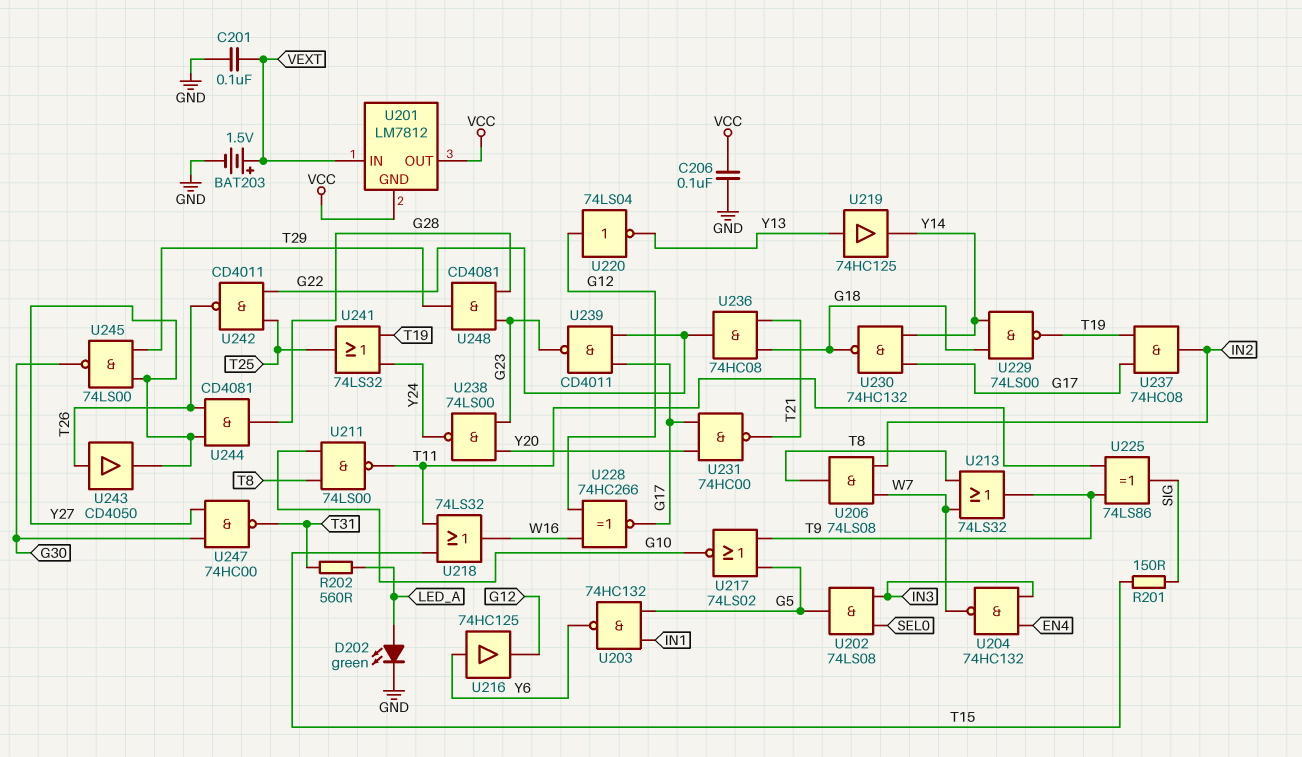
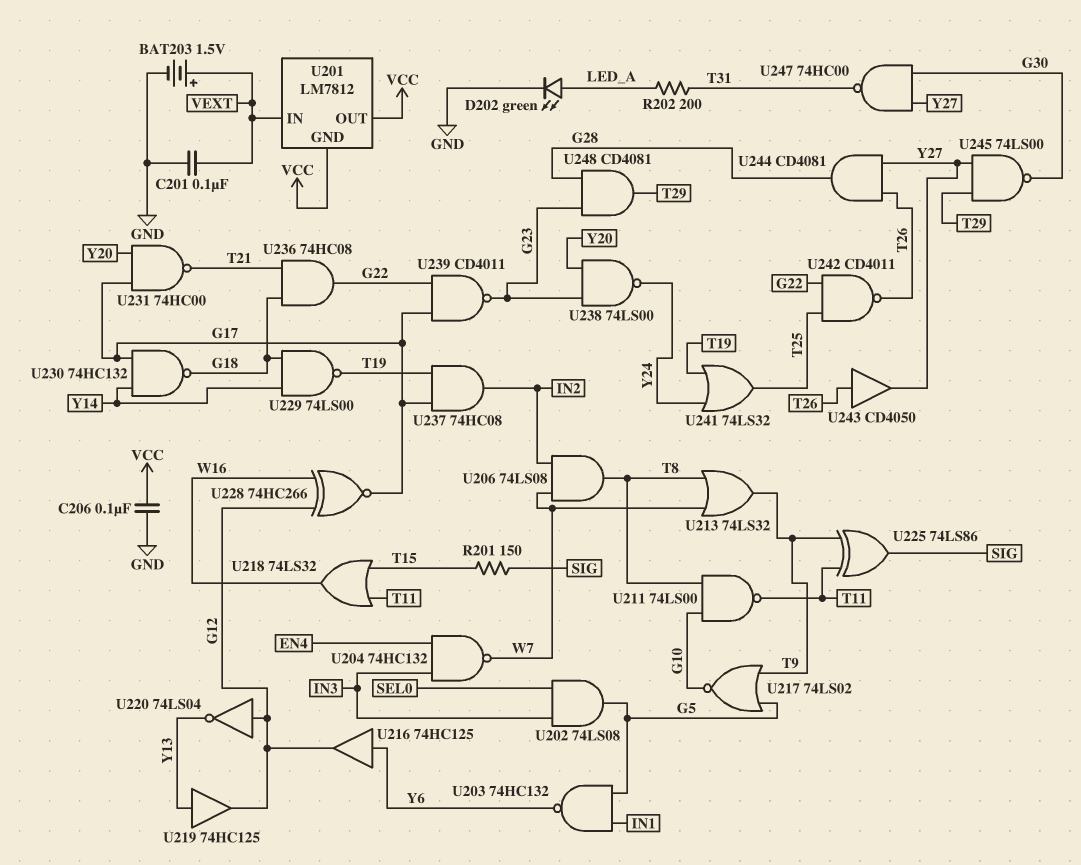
R202: 560 (LED_A, T31) -> 200 (LED_A, T31)
U219: buffer 74HC125 (in Y13, out Y14) -> buffer 74HC125 (in Y13, out G12)

